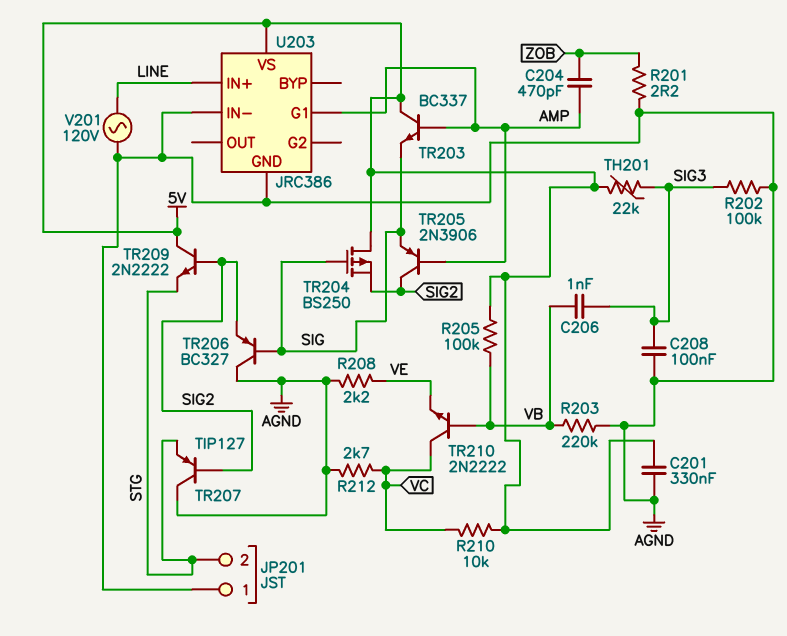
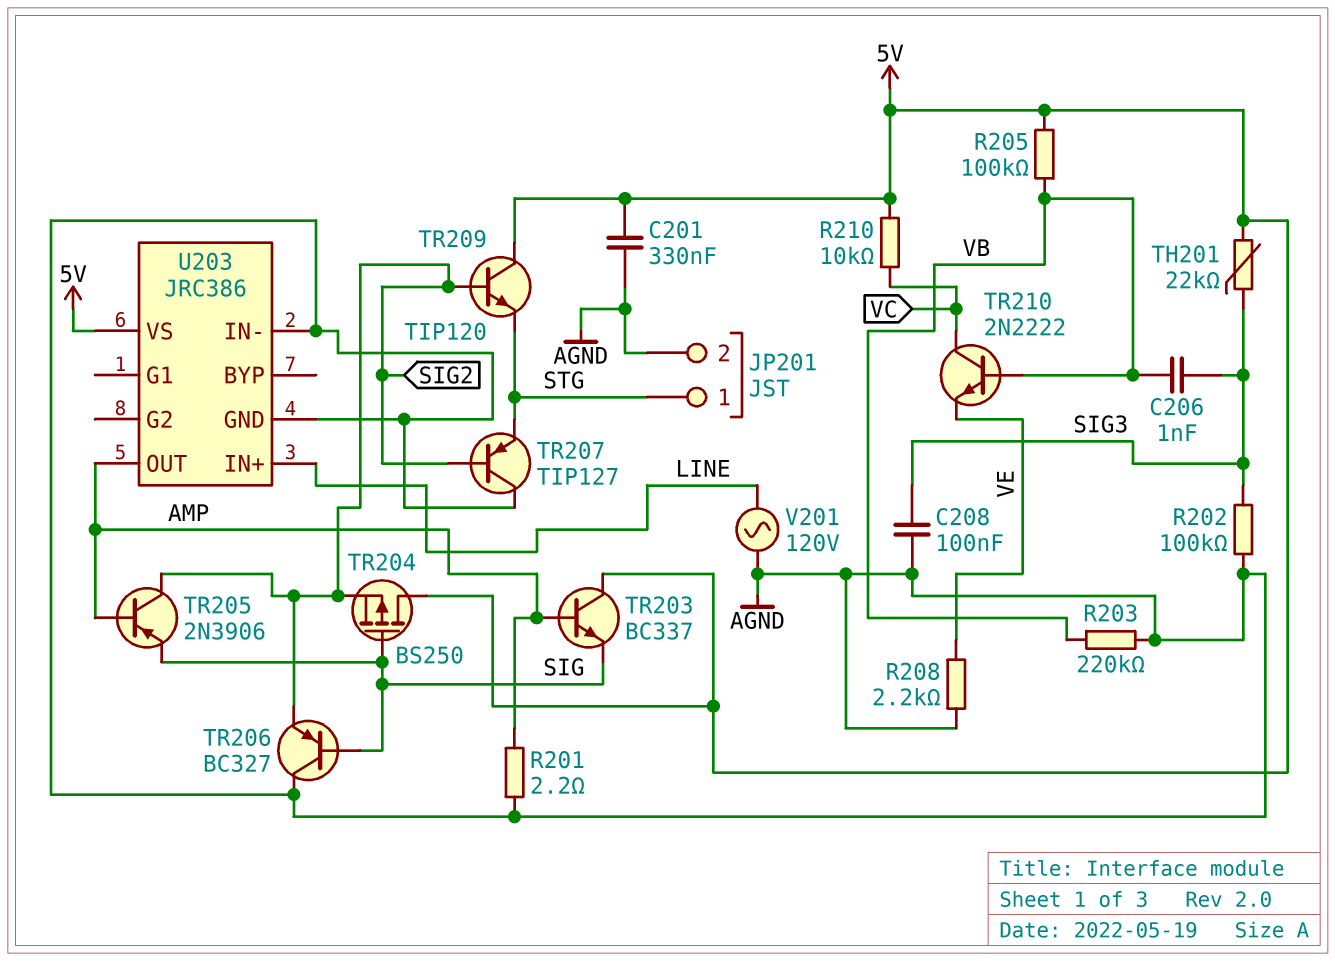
C204: 470pF (AMP, ZOB) -> none
JP201 pin 1: AGND -> STG
JP201 pin 2: STG -> AGND
R201: 2.2 (AGND, ZOB) -> 2.2 (AGND, AMP)
R212: 2.7k (AGND, VC) -> none
TR209: NPN 2N2222 (B SIG2, C 5V, E STG) -> NPN TIP120 (B SIG2, C 5V, E STG)
U203 pin G1: AMP -> none
U203 pin OUT: none -> AMP

